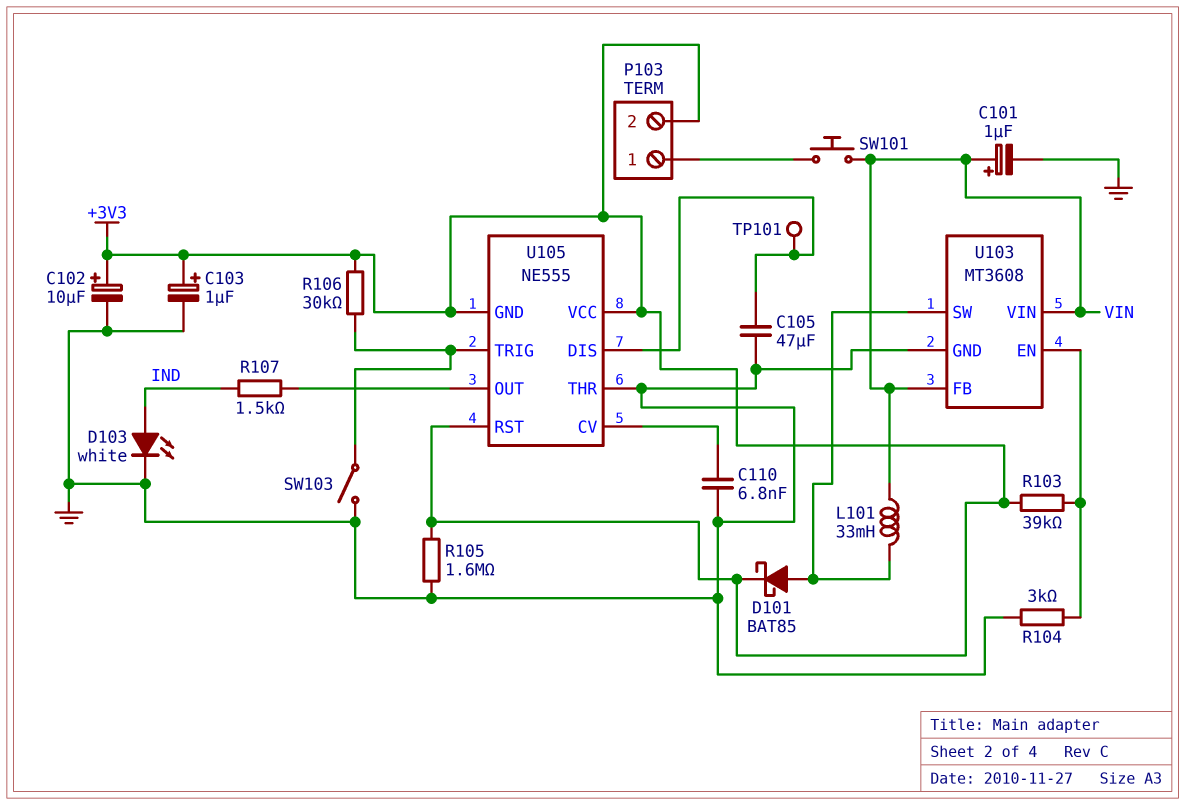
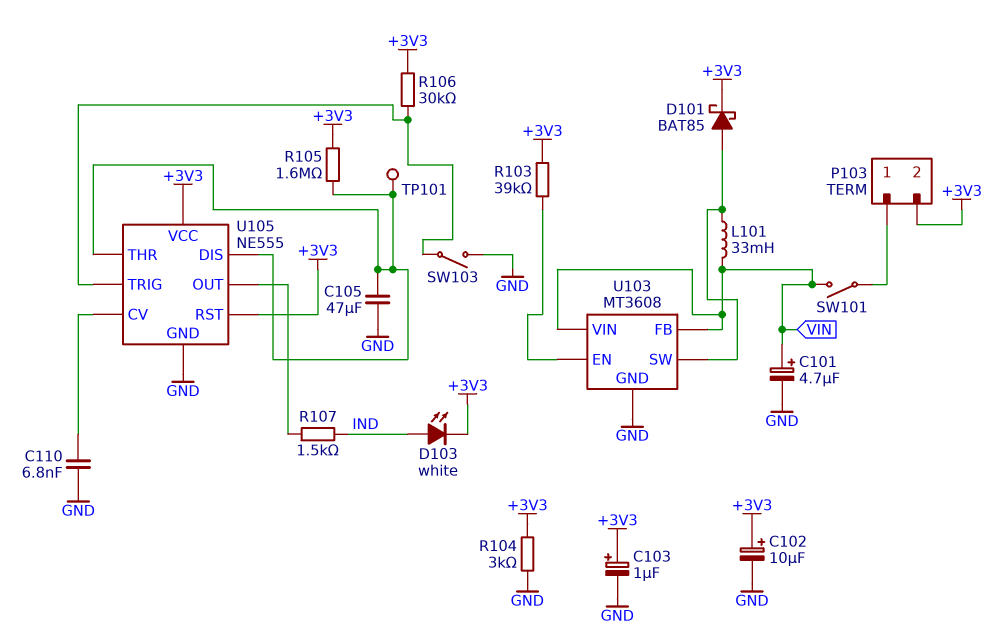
C101: 1uF (plus VIN, minus GND) -> 4.7uF (plus VIN, minus GND)
D103: LED white (A IND, K GND) -> LED white (A IND, K +3V3)
R104: 3k (GND, U103/EN) -> 3k (+3V3, GND)
R105: 1.6M (+3V3, GND) -> 1.6M (+3V3, U105/DIS)
SW101: button (P103/1, VIN) -> switch (P103/1, VIN)
U105 pin GND: +3V3 -> GND
U105 pin THR: GND -> U105/DIS

